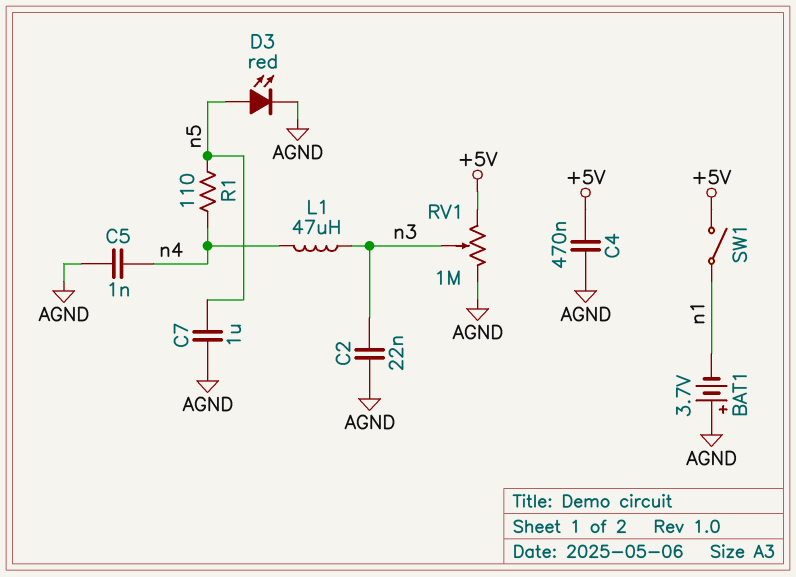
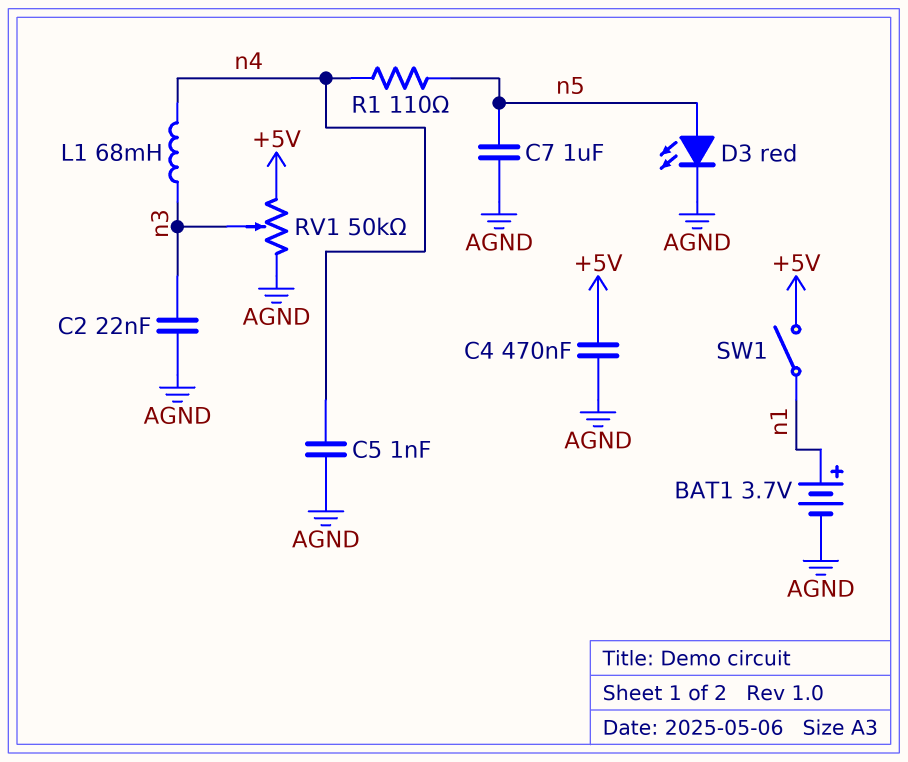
BAT1: 3.7V (plus AGND, minus n1) -> 3.7V (plus n1, minus AGND)
L1: 47uH (n3, n4) -> 68mH (n3, n4)
RV1: 1M (+5V, AGND, wiper n3) -> 50k (+5V, AGND, wiper n3)

